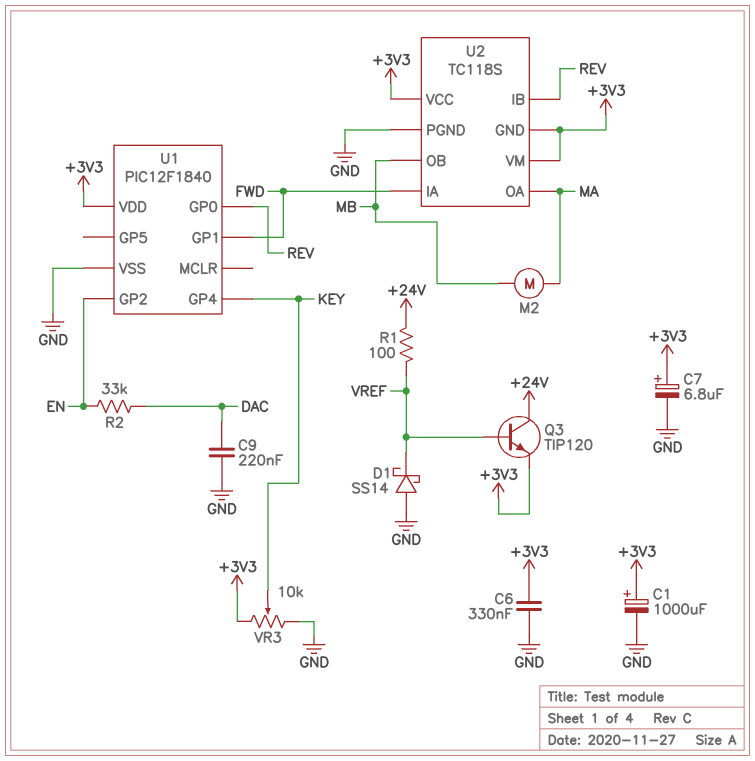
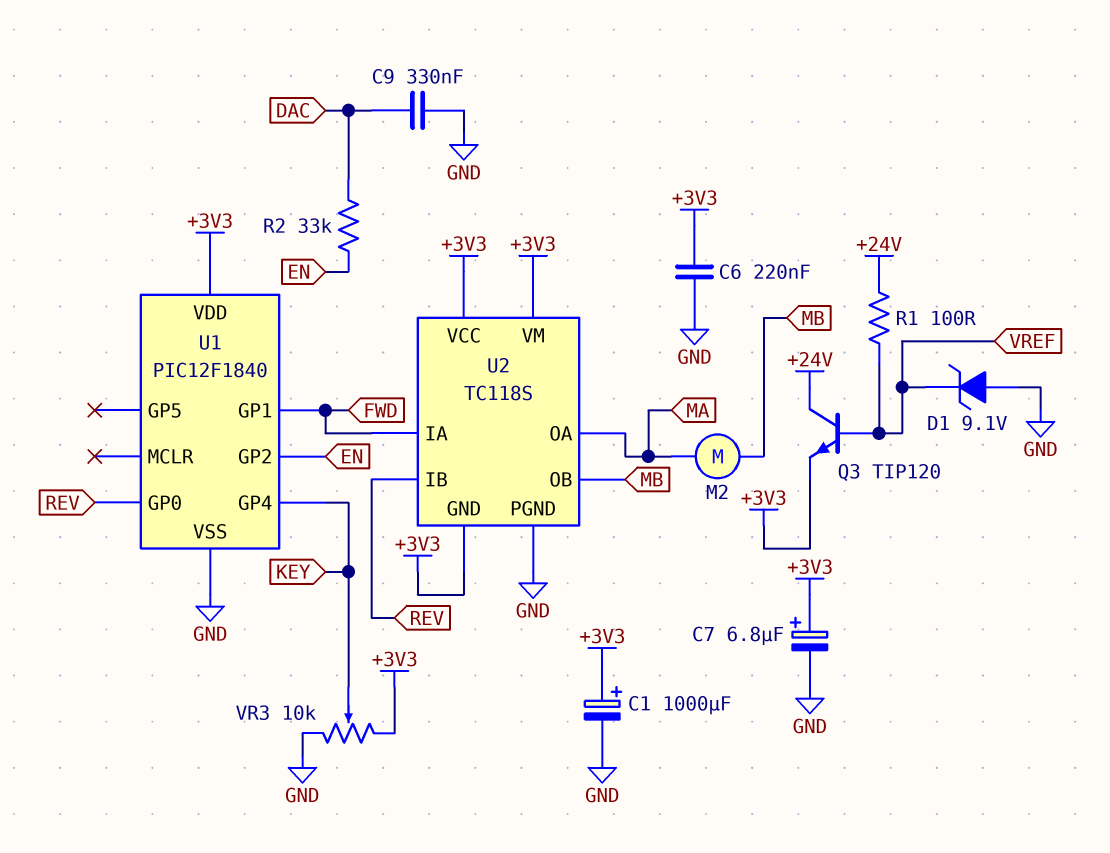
C6: 330nF (+3V3, GND) -> 220nF (+3V3, GND)
C9: 220nF (DAC, GND) -> 330nF (DAC, GND)
D1: schottky SS14 (A GND, K VREF) -> zener 9.1V (A GND, K VREF)

